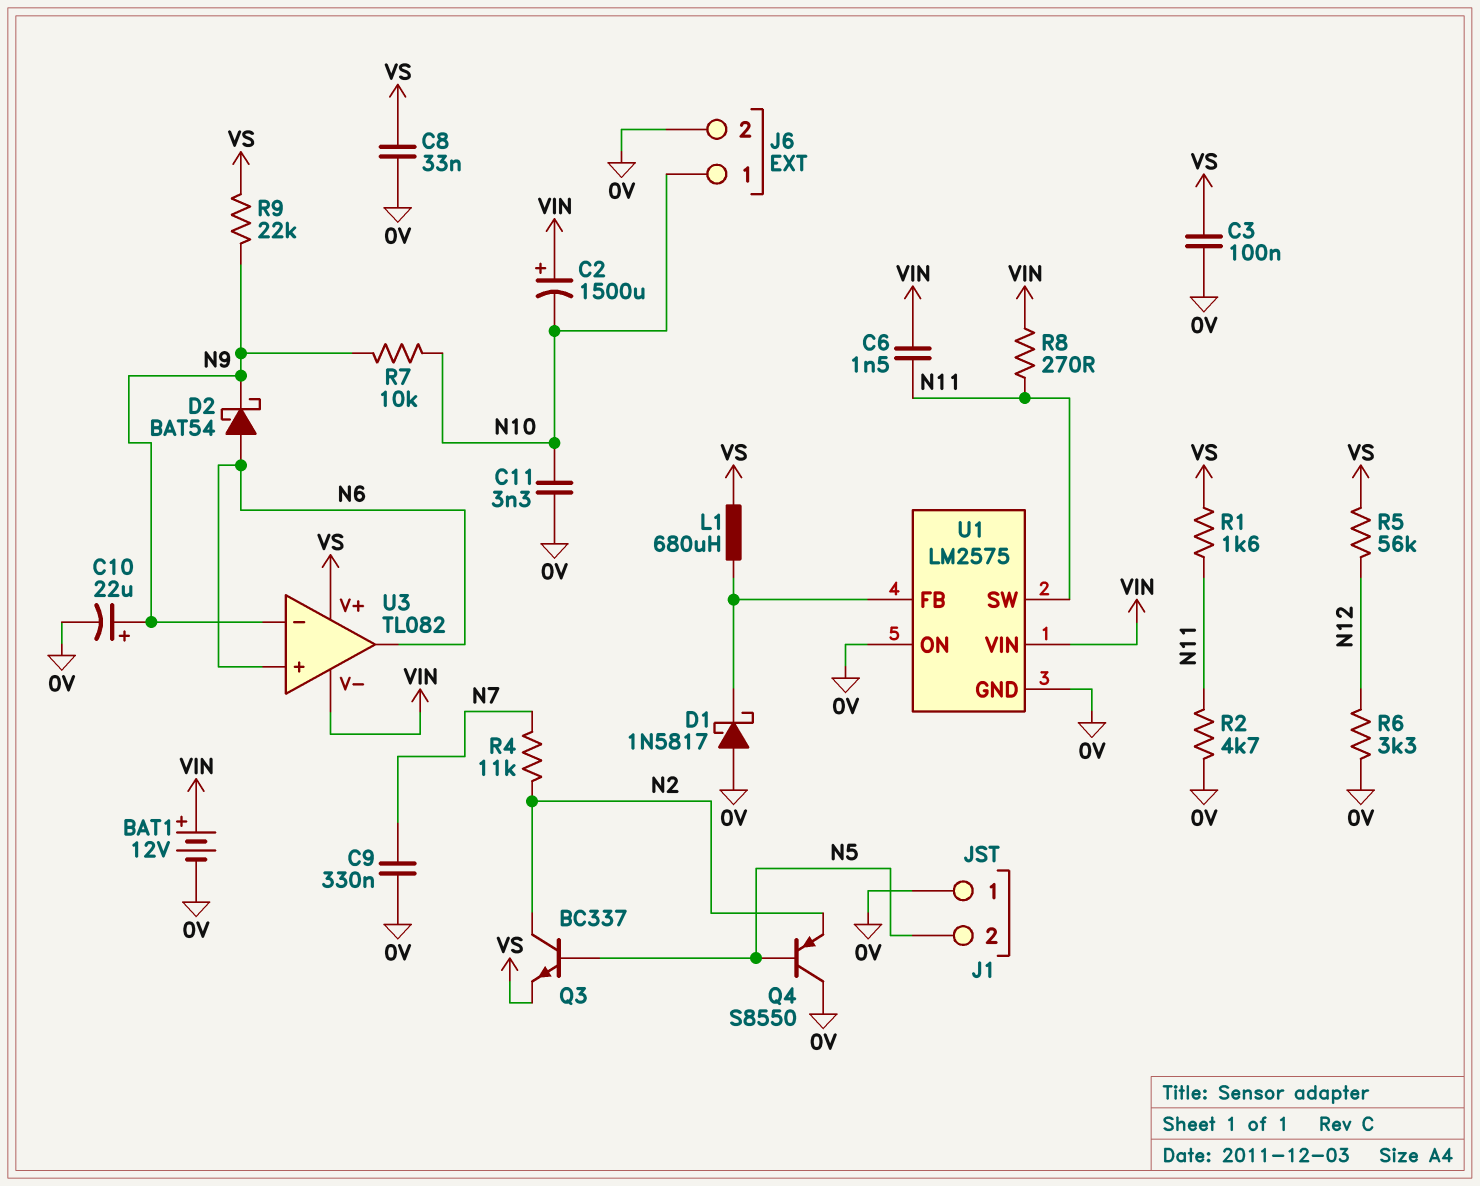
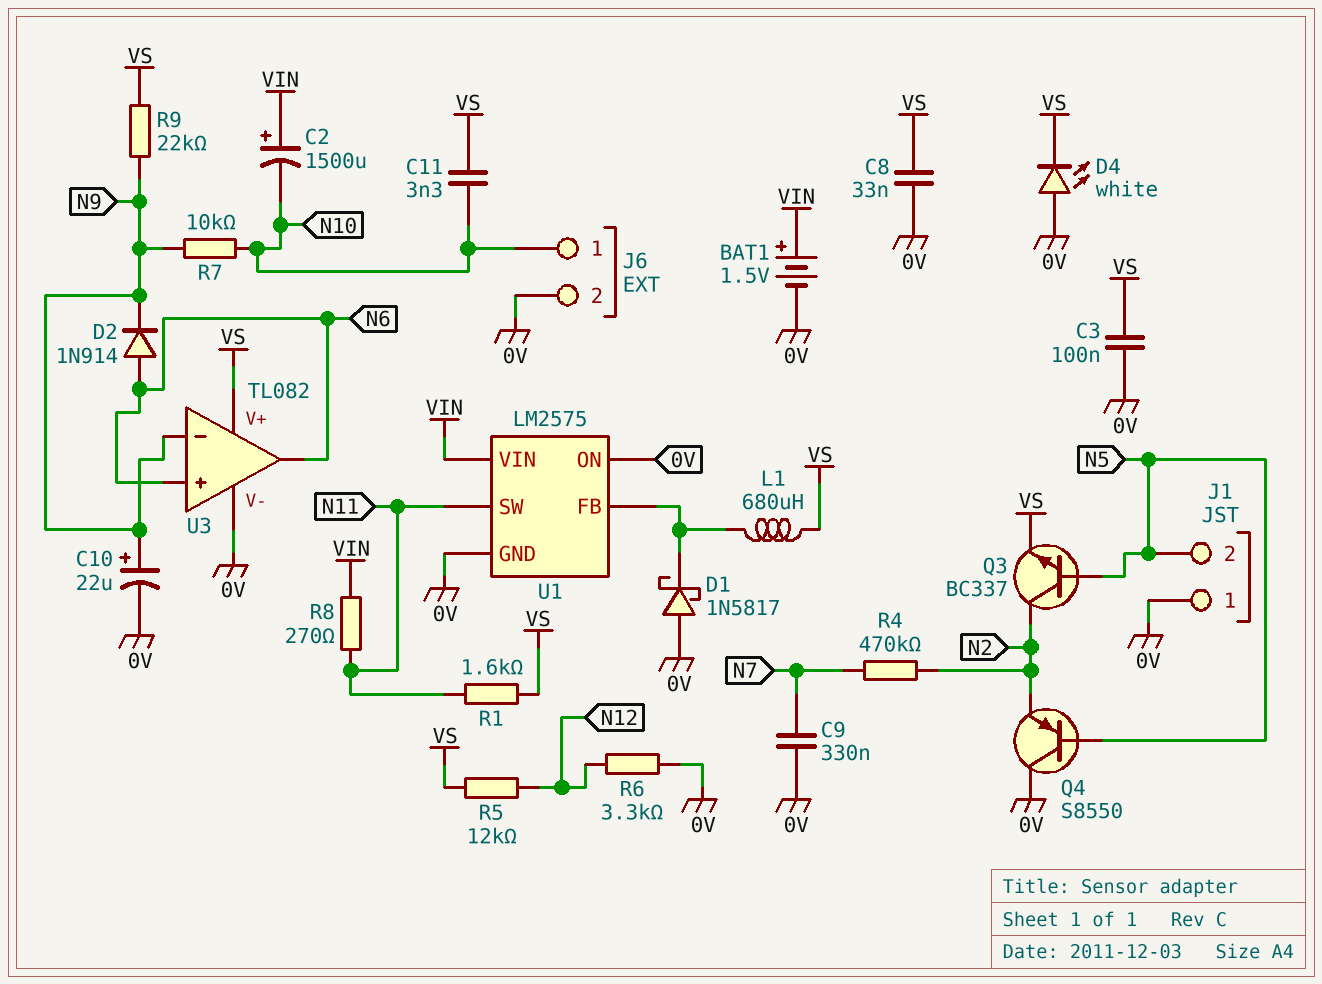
BAT1: 12V (plus VIN, minus 0V) -> 1.5V (plus VIN, minus 0V)
C6: 1.5nF (N11, VIN) -> none
C11: 3.3nF (0V, N10) -> 3.3nF (N10, VS)
D2: schottky BAT54 (A N6, K N9) -> diode 1N914 (A N6, K N9)
D4: none -> LED white (A 0V, K VS)
R2: 4.7k (0V, N11) -> none
R4: 11k (N2, N7) -> 470k (N2, N7)
R5: 56k (N12, VS) -> 12k (N12, VS)
U3 pin V-: VIN -> 0V

